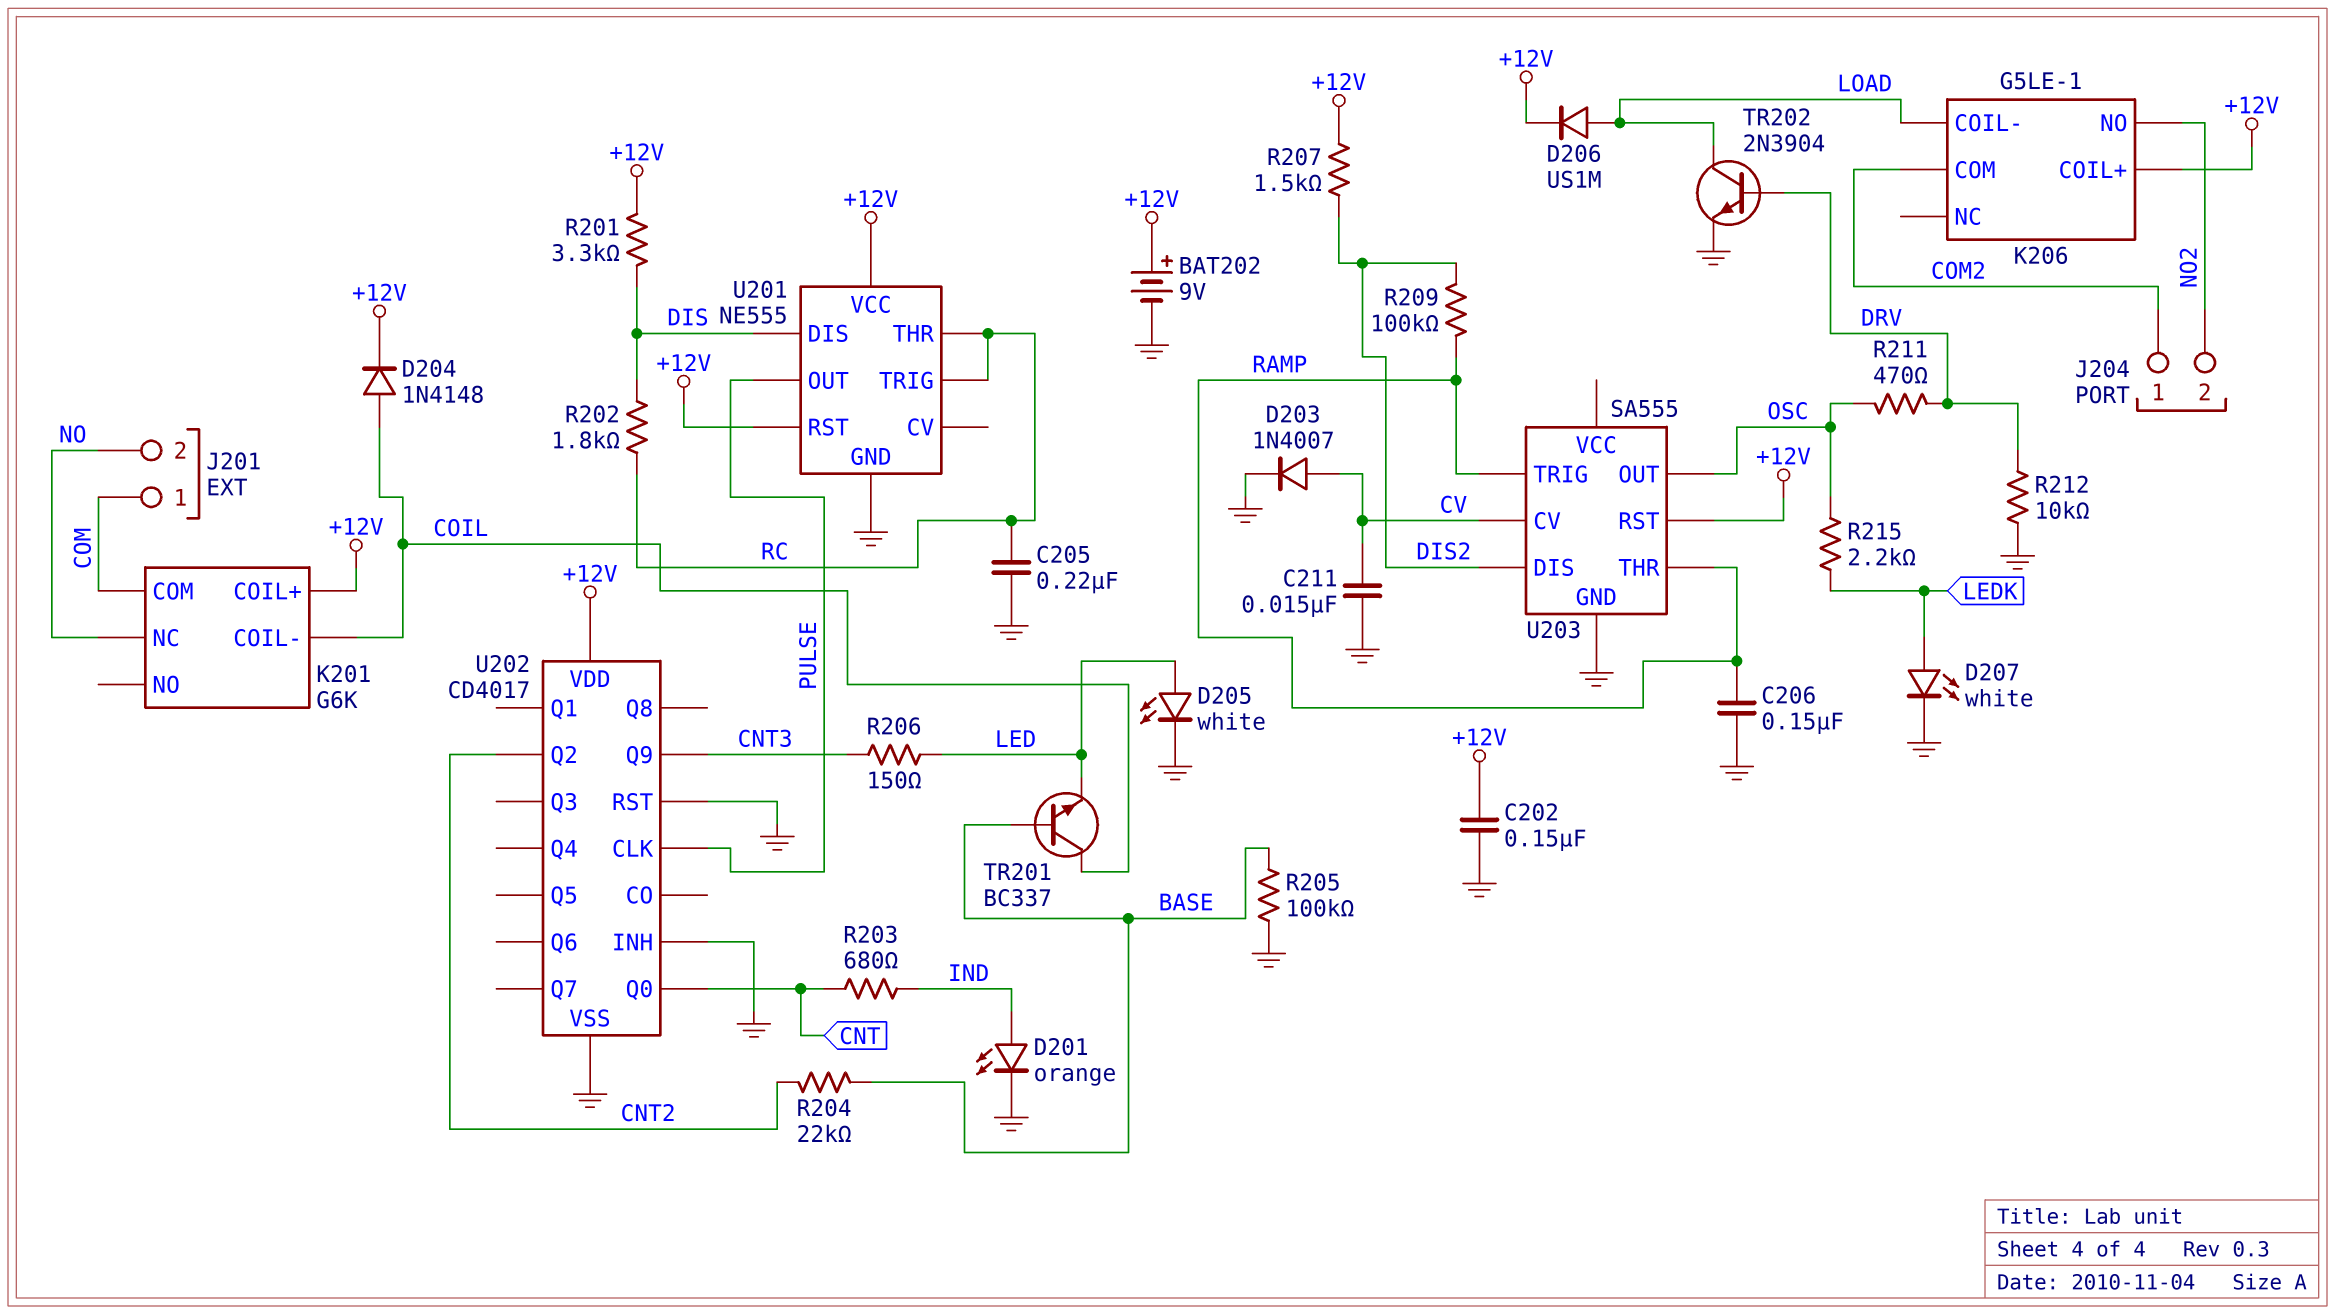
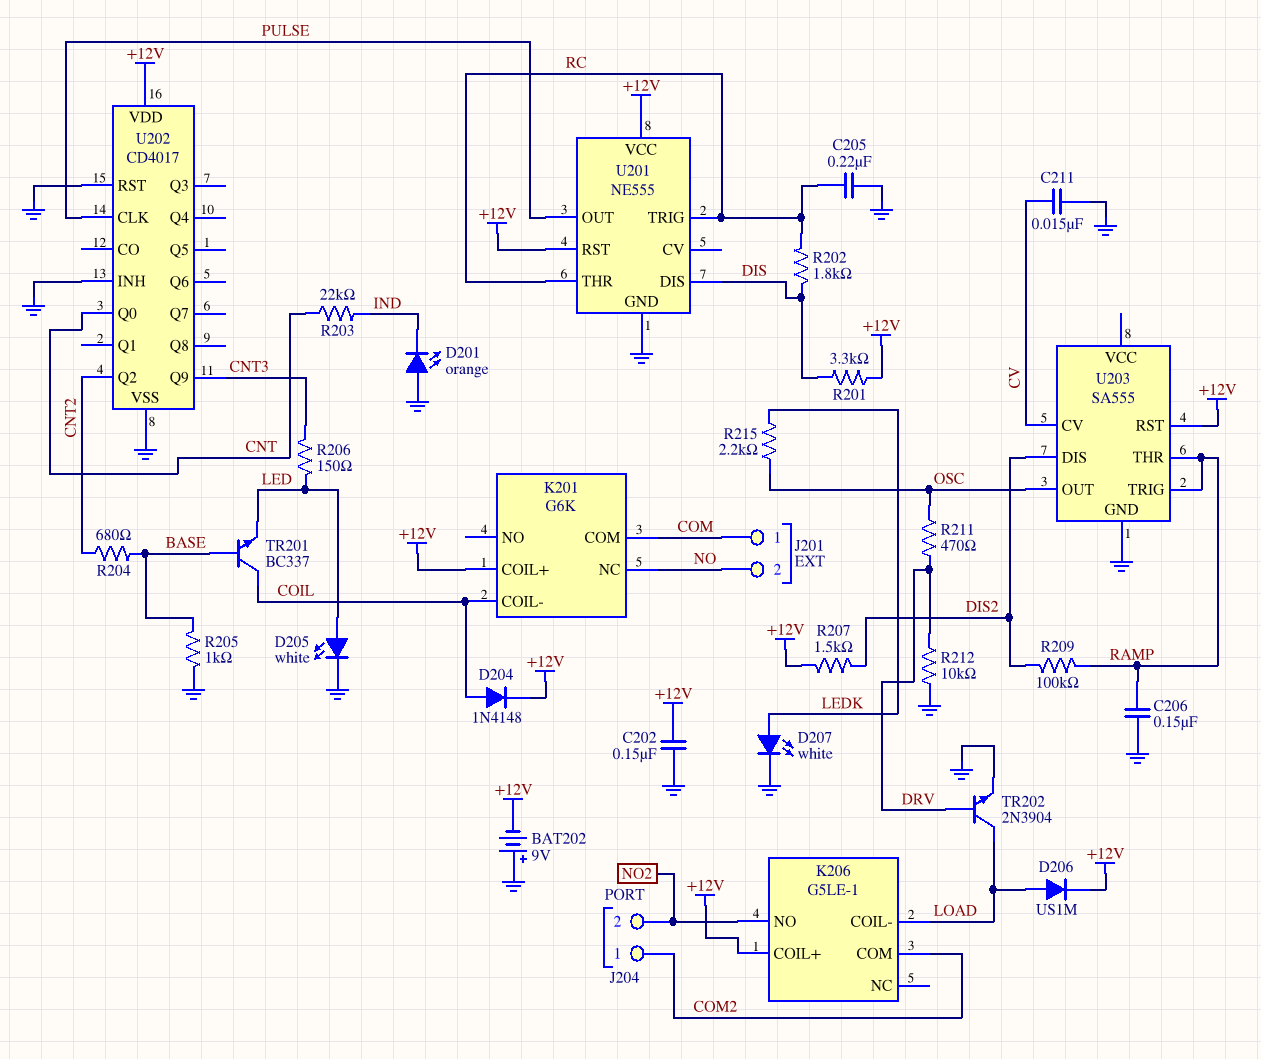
BAT202: 9V (plus +12V, minus GND) -> 9V (plus GND, minus +12V)
D201: LED orange (A IND, K GND) -> LED orange (A GND, K IND)
D203: diode 1N4007 (A CV, K GND) -> none
R203: 680 (CNT, IND) -> 22k (CNT, IND)
R204: 22k (BASE, CNT2) -> 680 (BASE, CNT2)
R205: 100k (BASE, GND) -> 1k (BASE, GND)

